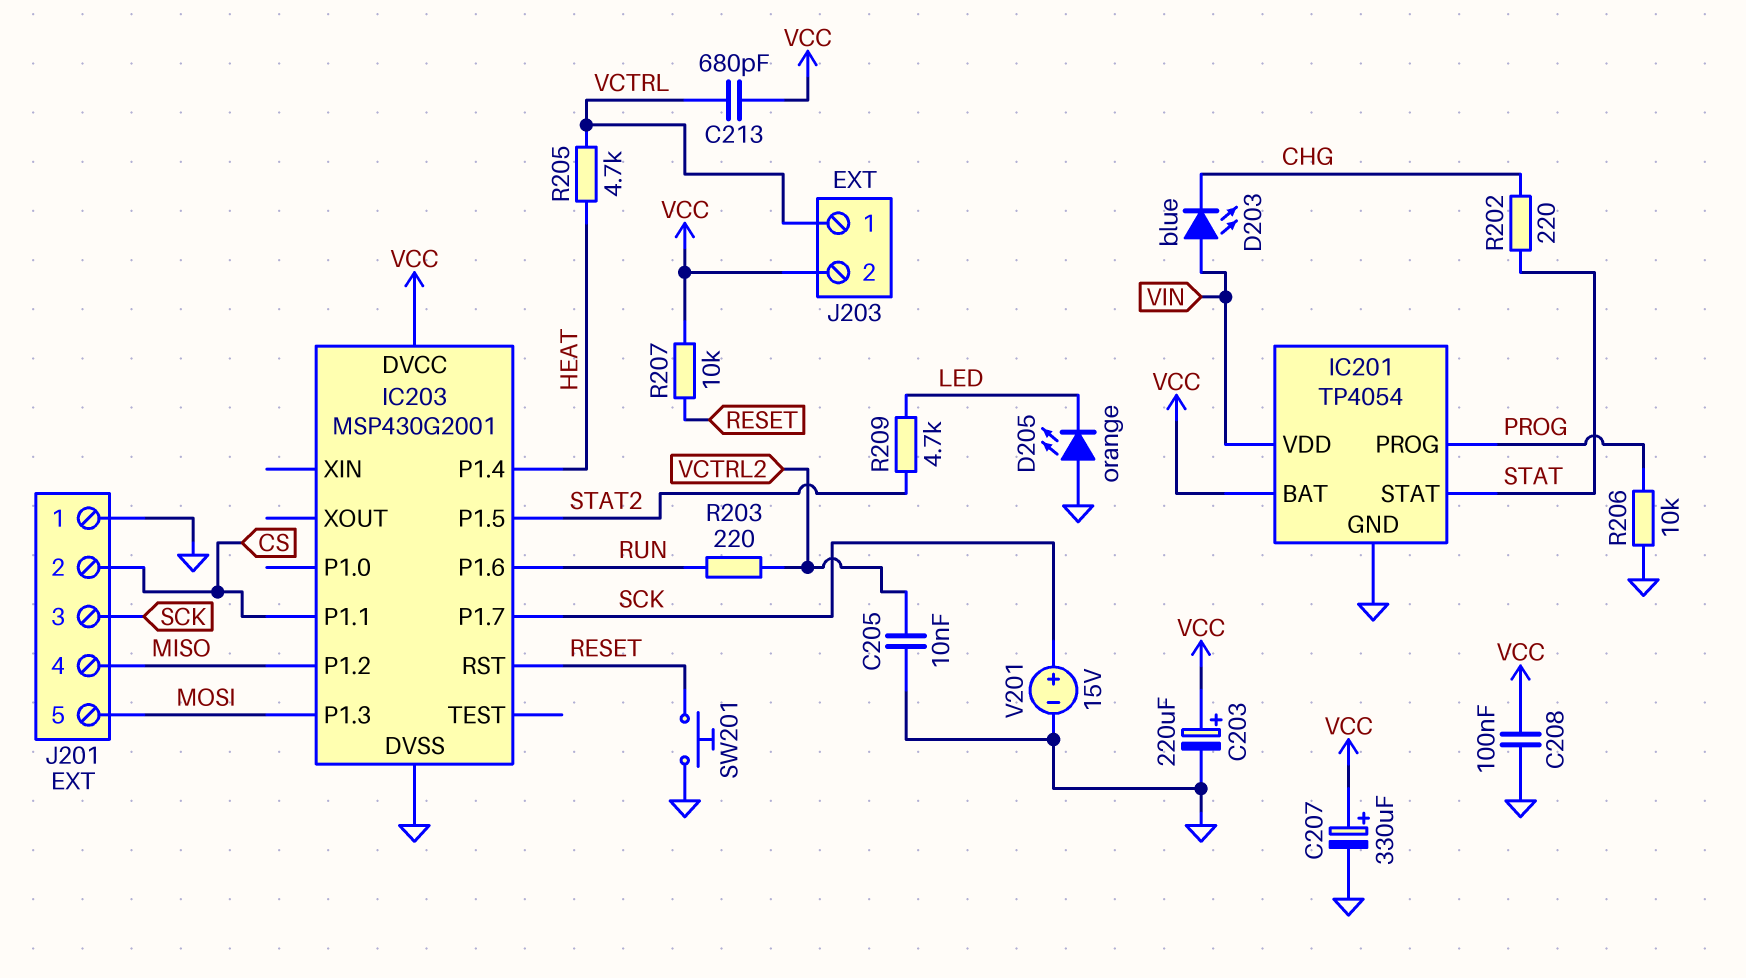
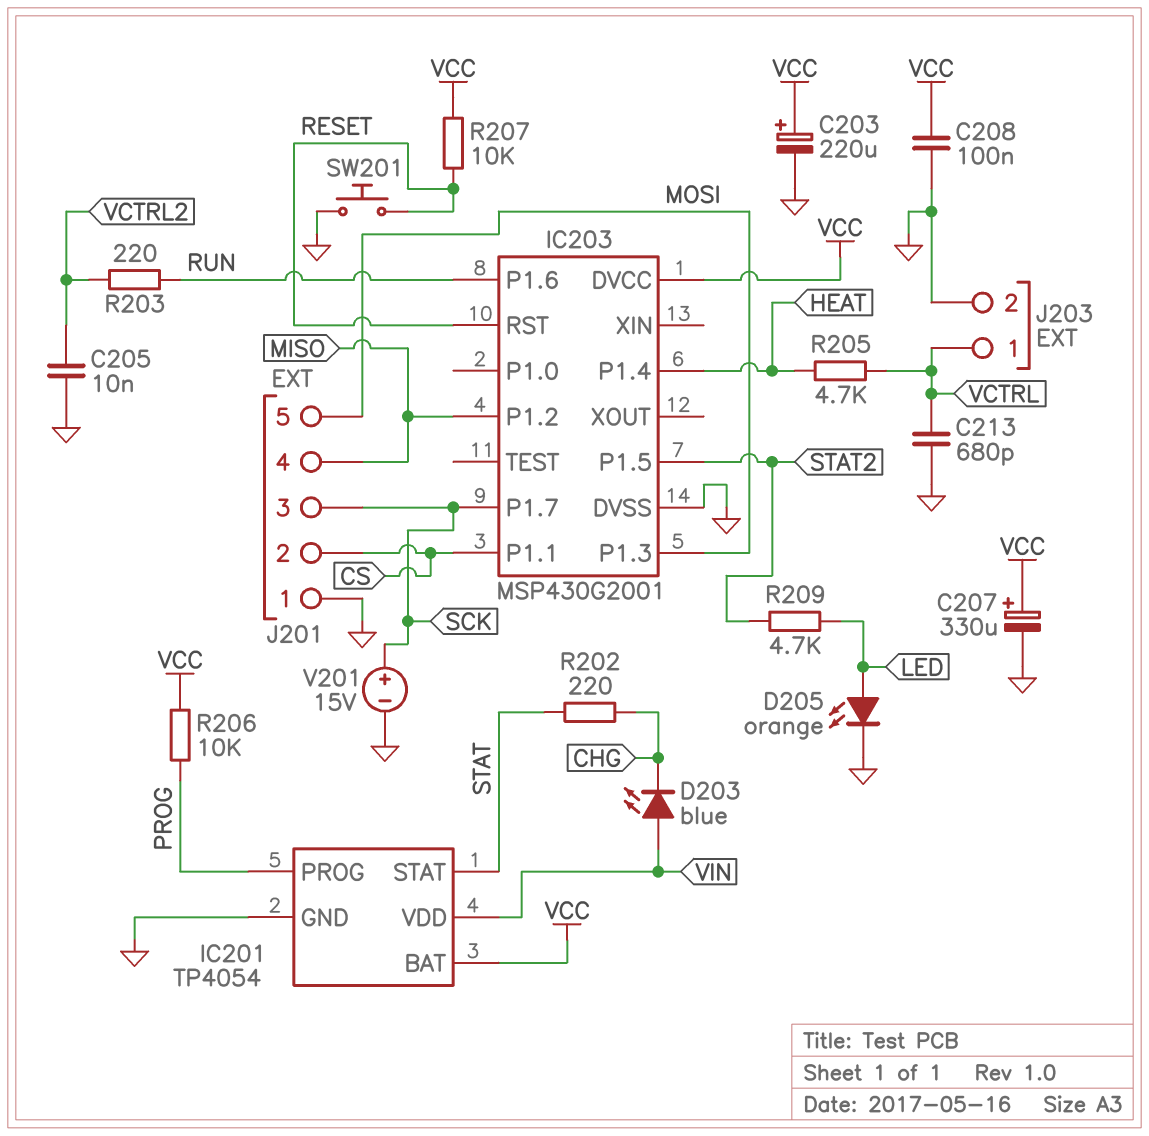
C213: 680pF (VCC, VCTRL) -> 680pF (GND, VCTRL)
D205: LED orange (A GND, K LED) -> LED orange (A LED, K GND)
J203 pin 2: VCC -> GND
R206: 10k (GND, PROG) -> 10k (PROG, VCC)

